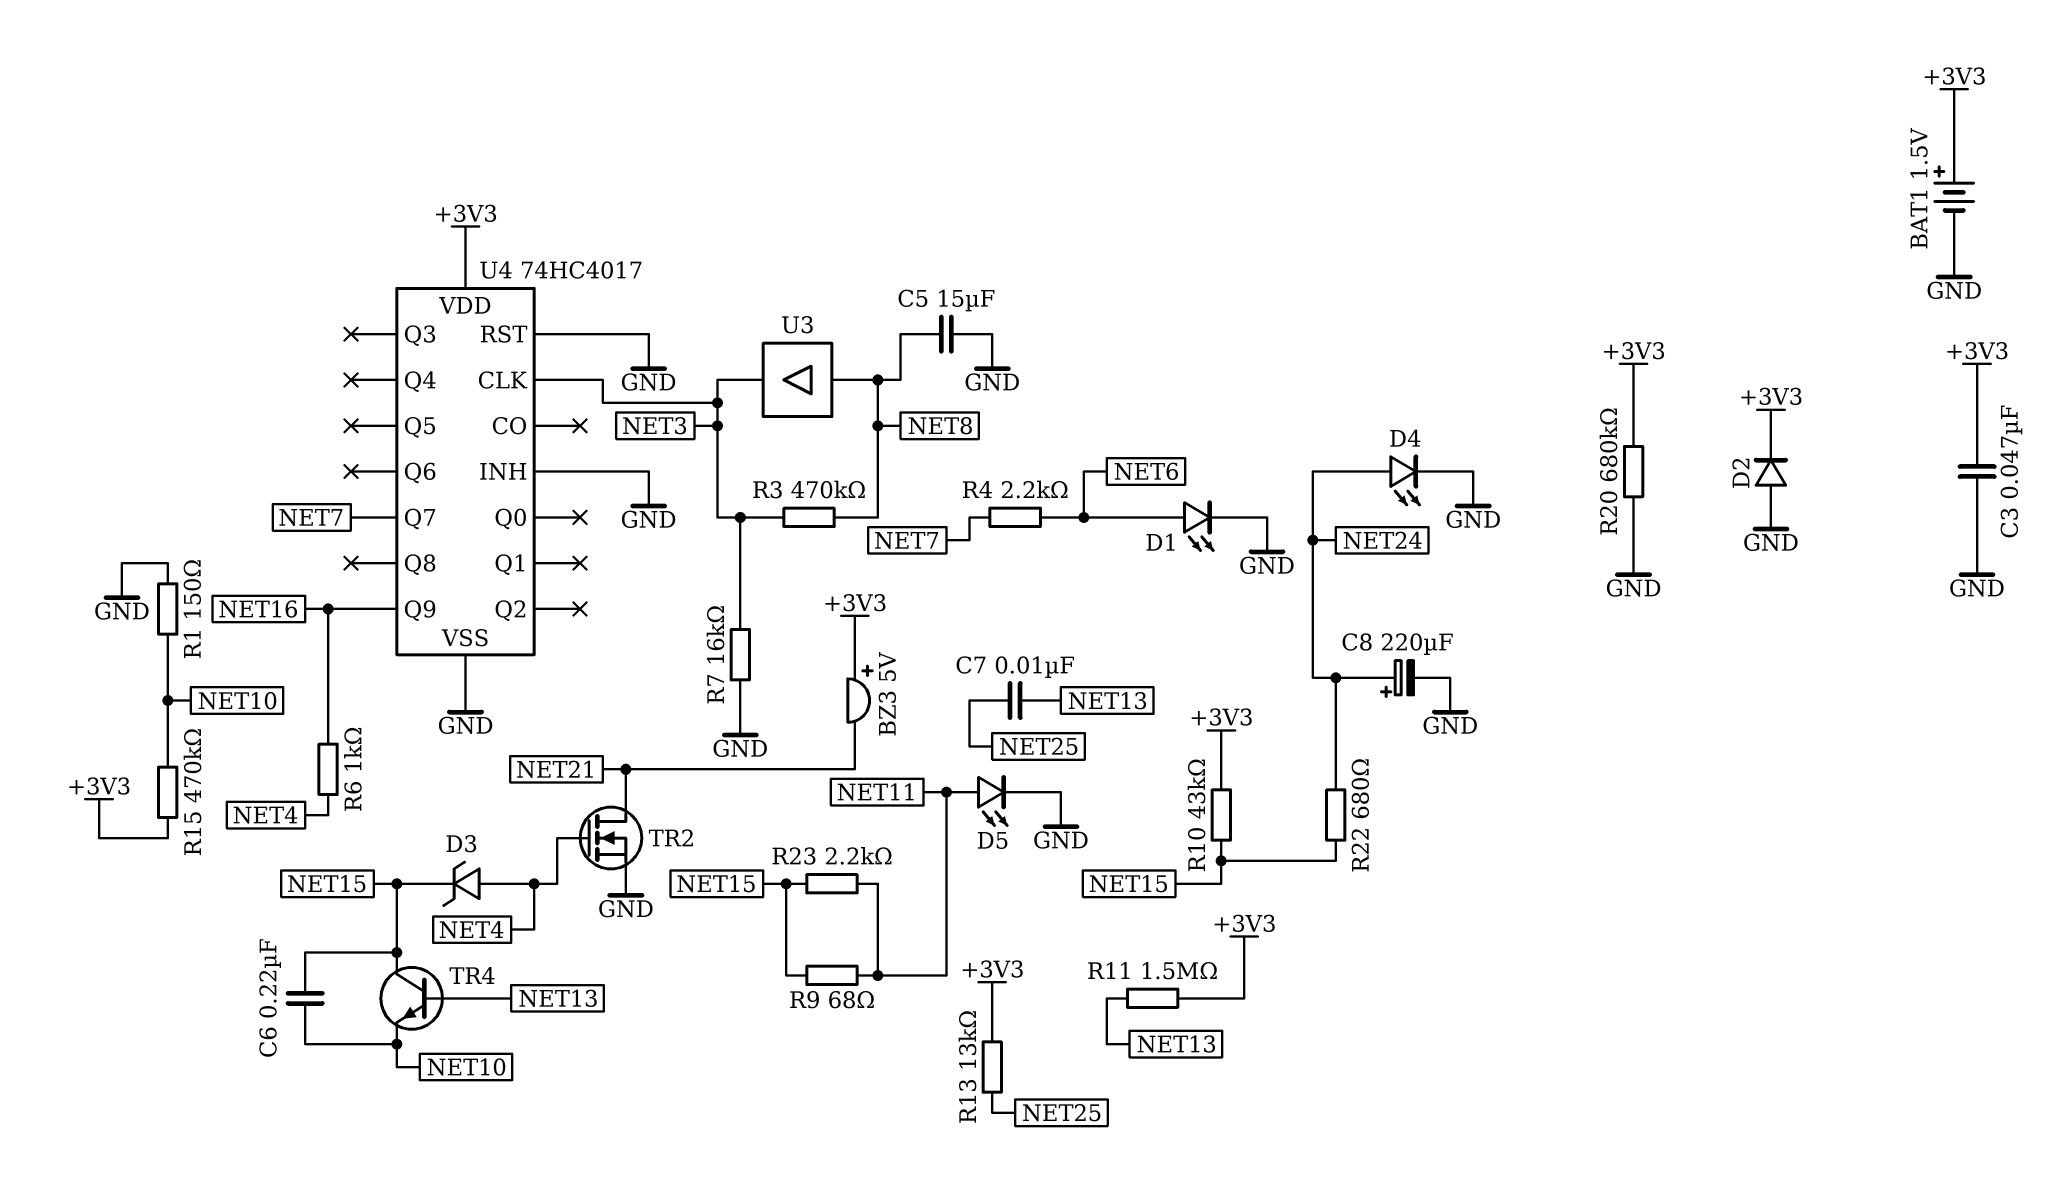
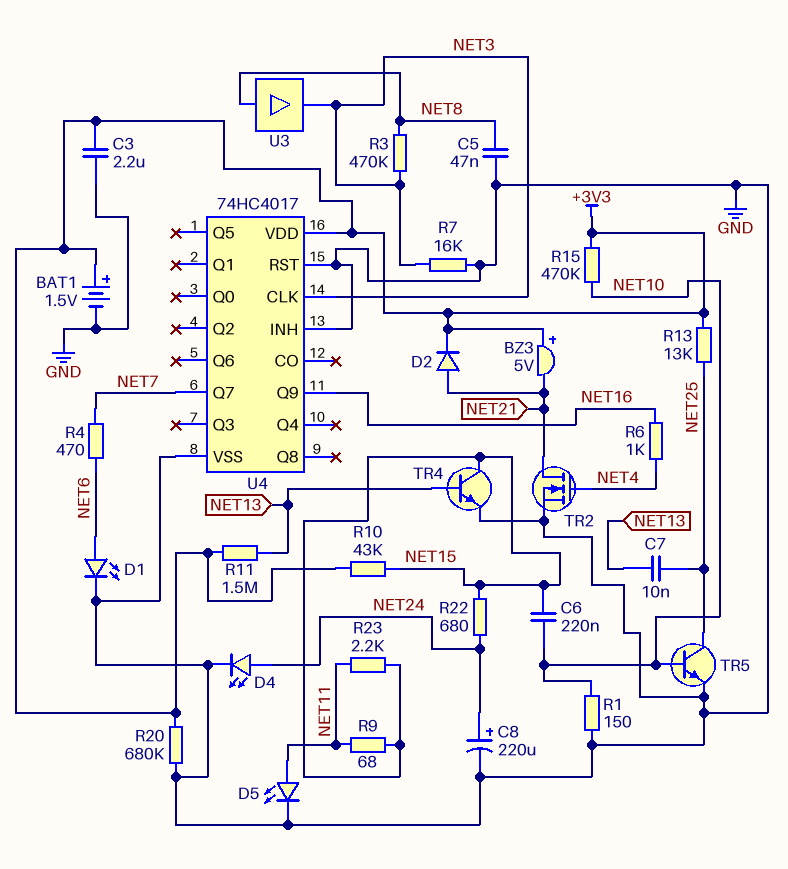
C3: 47nF (+3V3, GND) -> 2.2uF (+3V3, GND)
C5: 15uF (GND, NET8) -> 47nF (GND, NET8)
D2: diode (A GND, K +3V3) -> diode (A NET21, K +3V3)
D3: zener (A NET4, K NET15) -> none
R4: 2.2k (NET6, NET7) -> 470 (NET6, NET7)
TR4: NPN (B NET13, C NET15, E NET10) -> NPN (B NET13, C NET15, E GND)
TR5: none -> NPN (B NET10, C NET25, E GND)

